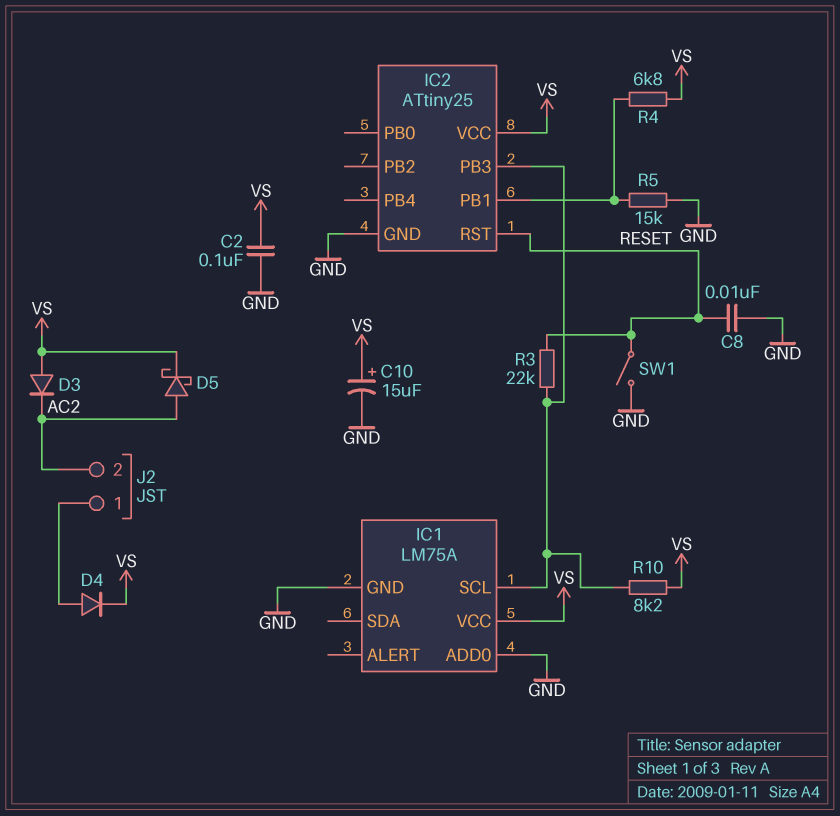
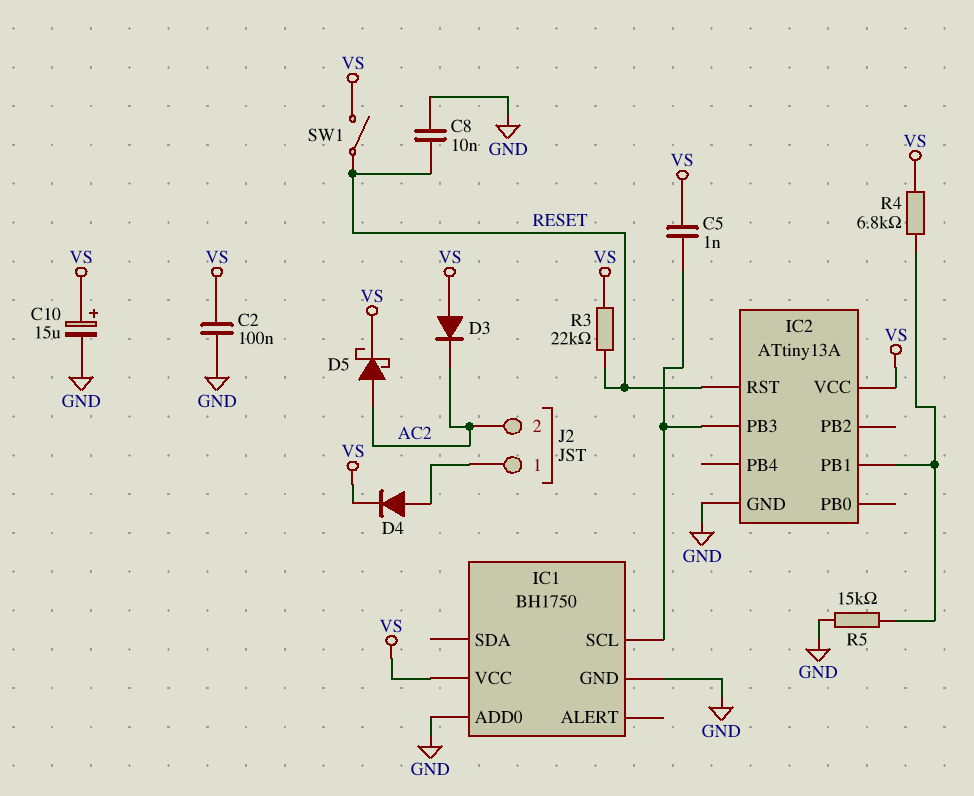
C5: none -> 1nF (IC1/SCL, VS)
IC1: LM75A -> BH1750
IC2: ATtiny25 -> ATtiny13A
R3: 22k (IC1/SCL, RESET) -> 22k (RESET, VS)
R10: 8.2k (IC1/SCL, VS) -> none
SW1: switch (GND, RESET) -> switch (RESET, VS)

